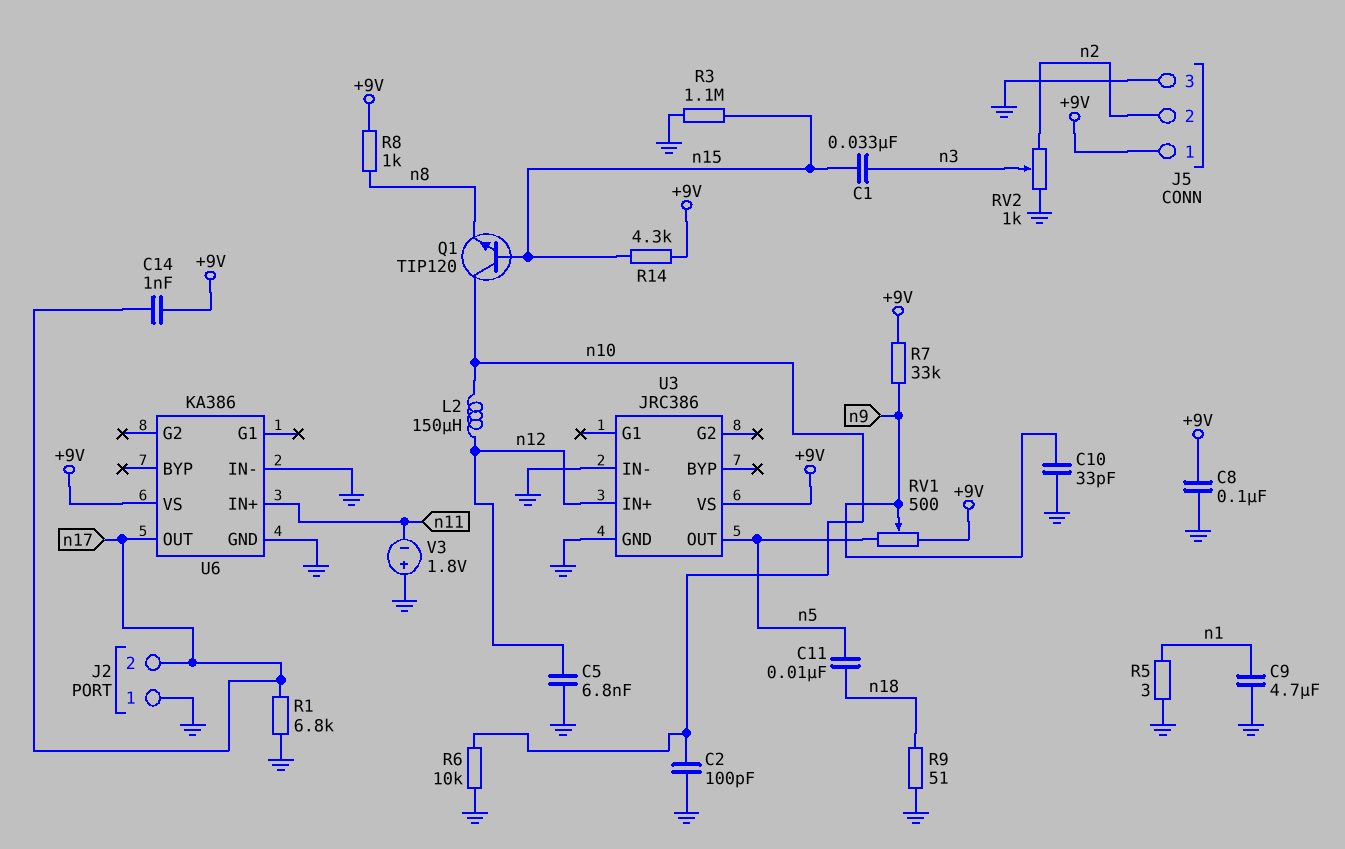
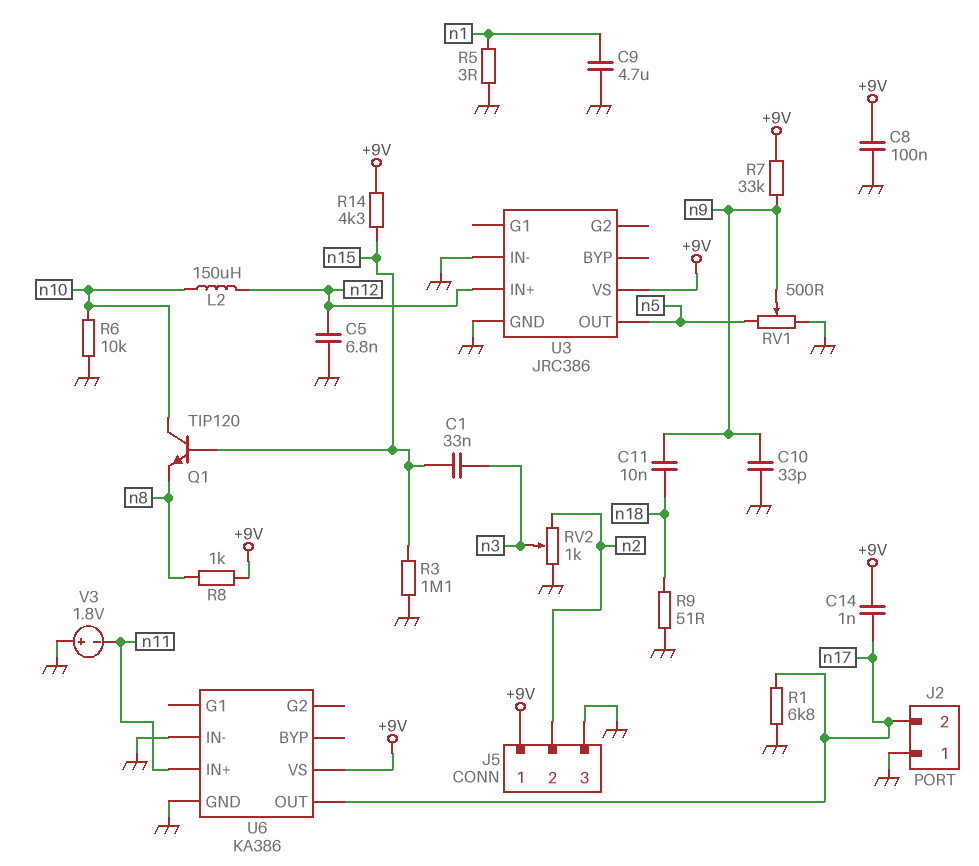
C2: 100pF (GND, n10) -> none
C11: 10nF (n5, n18) -> 10nF (n9, n18)
RV1: 500 (+9V, n5, wiper n9) -> 500 (GND, n5, wiper n9)

